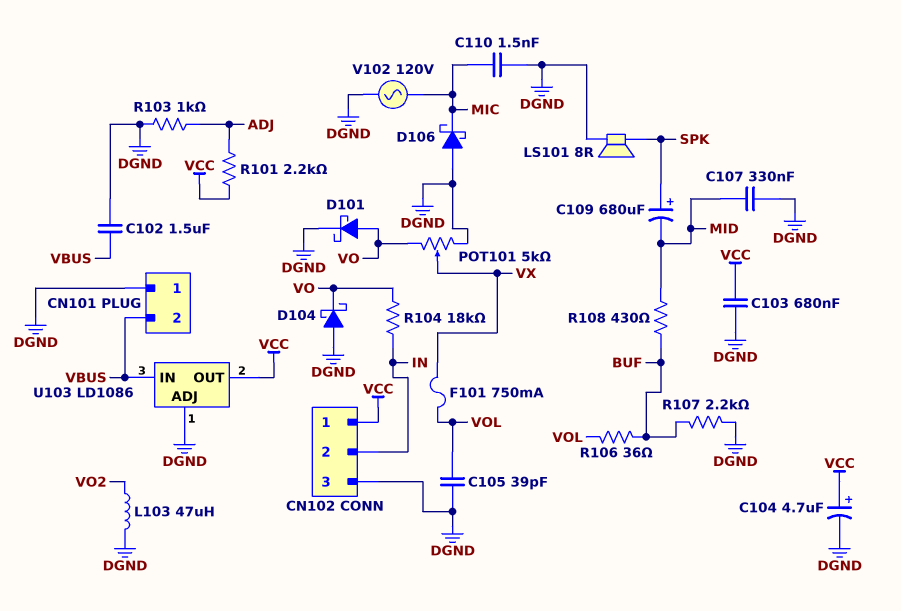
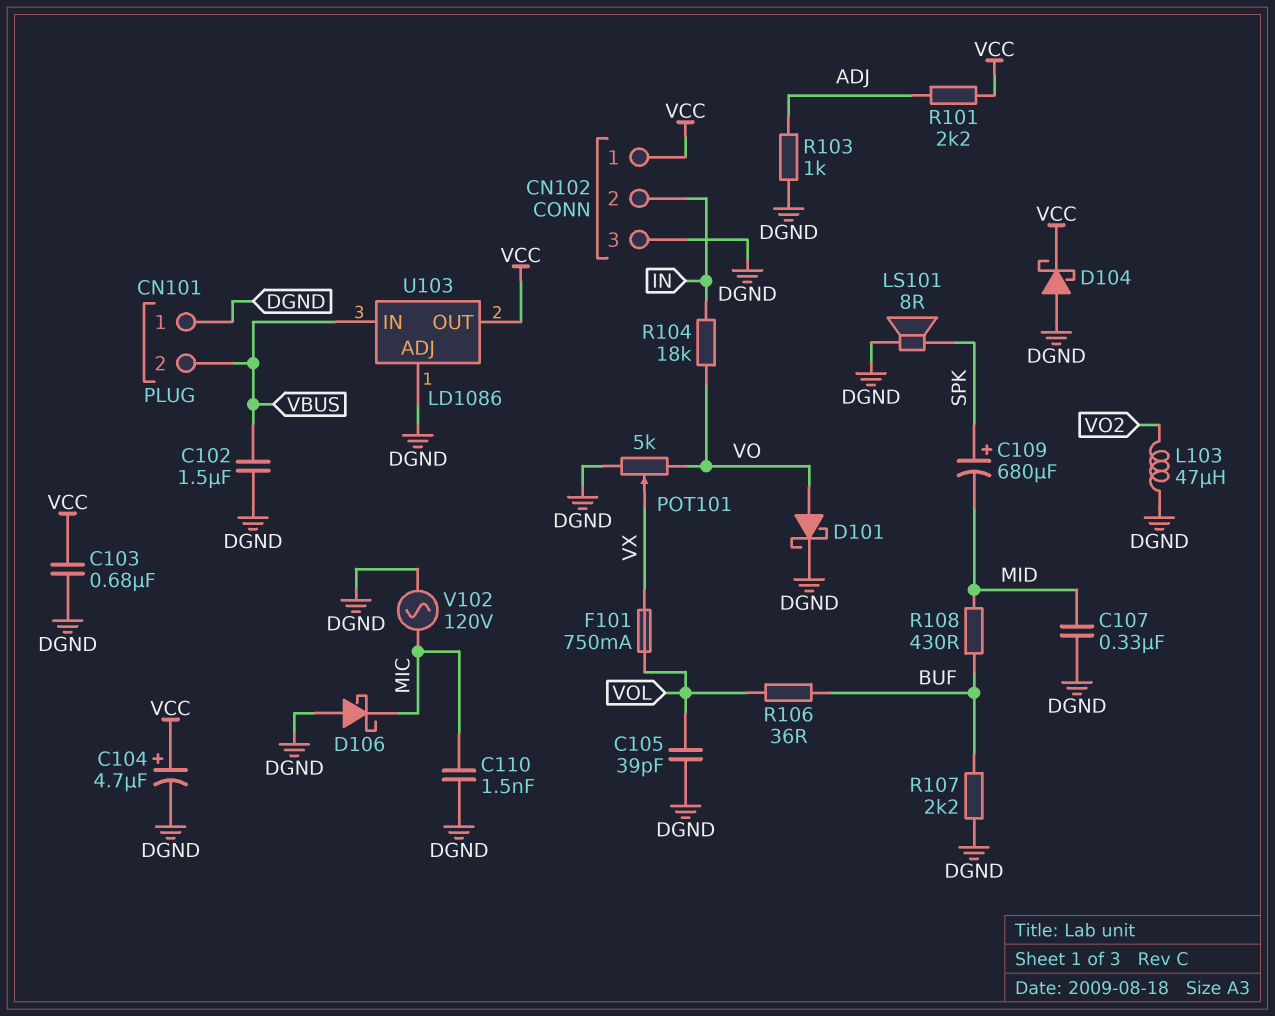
D104: schottky (A DGND, K VO) -> schottky (A DGND, K VCC)

